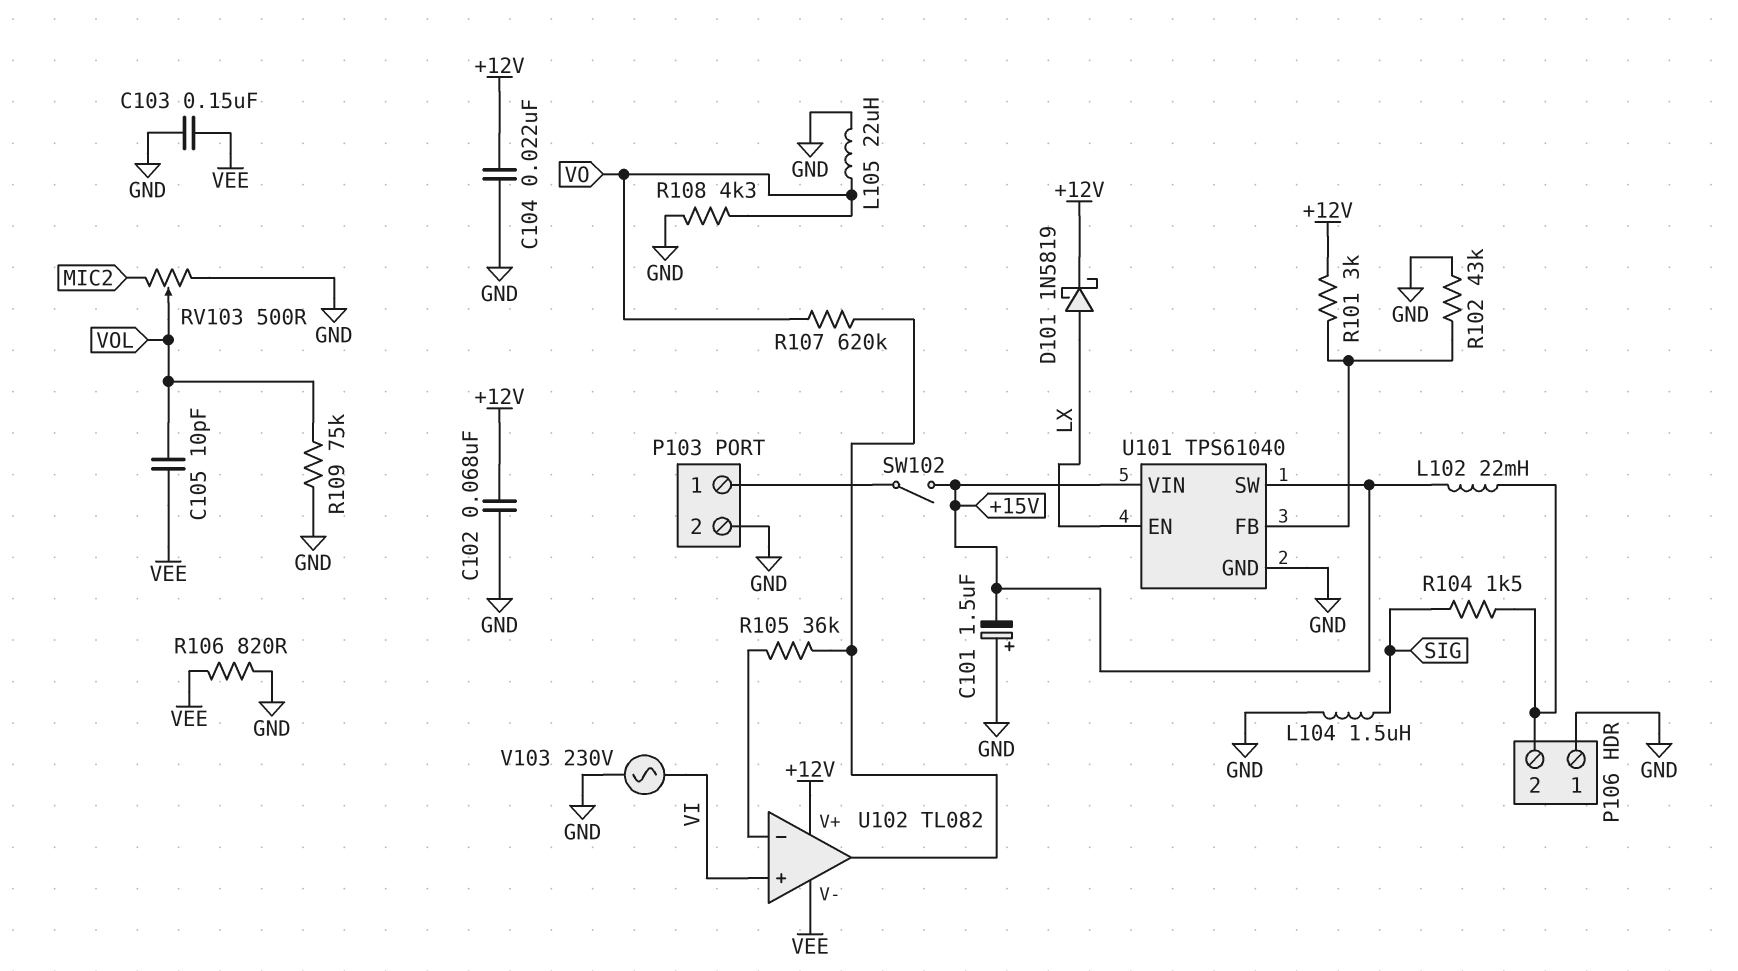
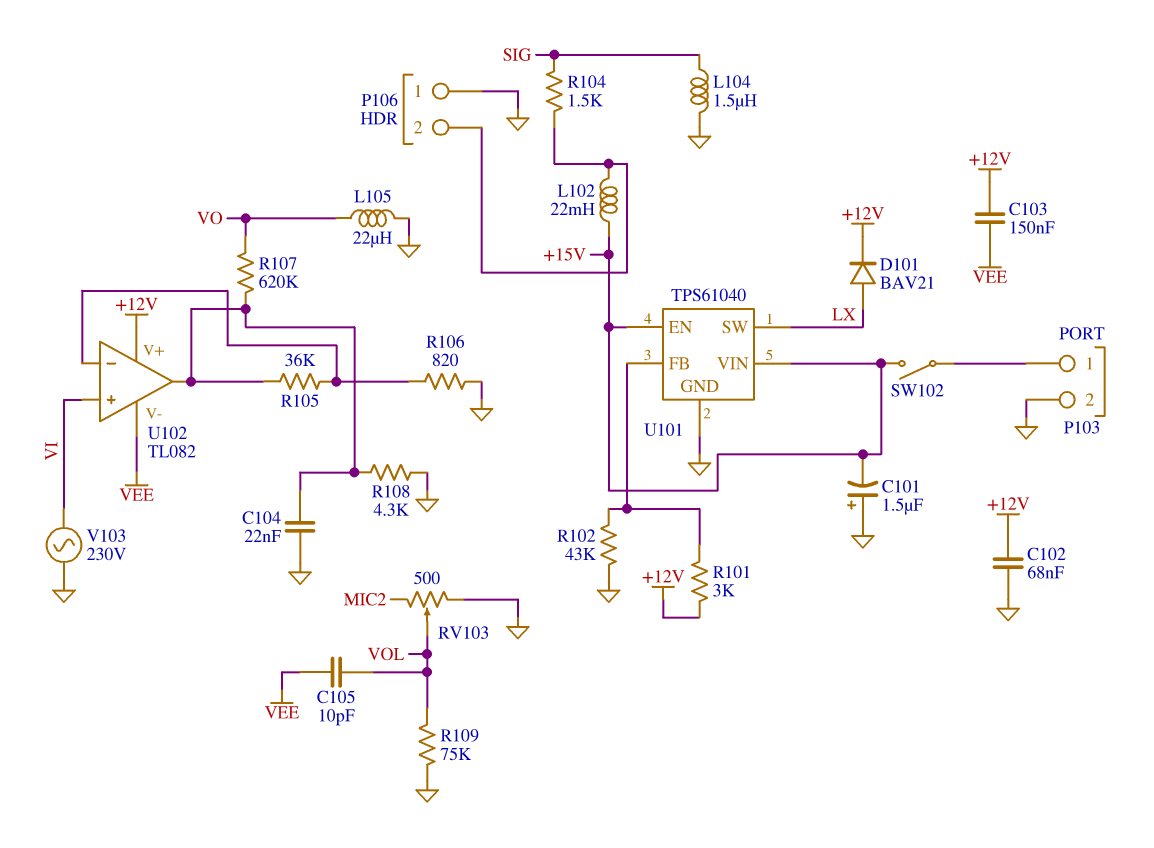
C103: 150nF (GND, VEE) -> 150nF (+12V, VEE)
C104: 22nF (+12V, GND) -> 22nF (GND, U102/out)
D101: schottky 1N5819 (A LX, K +12V) -> diode BAV21 (A LX, K +12V)
R106: 820 (GND, VEE) -> 820 (GND, U102/in-)
R108: 4.3k (GND, VO) -> 4.3k (GND, U102/out)
U101 pin EN: LX -> +15V
U101 pin SW: +15V -> LX

